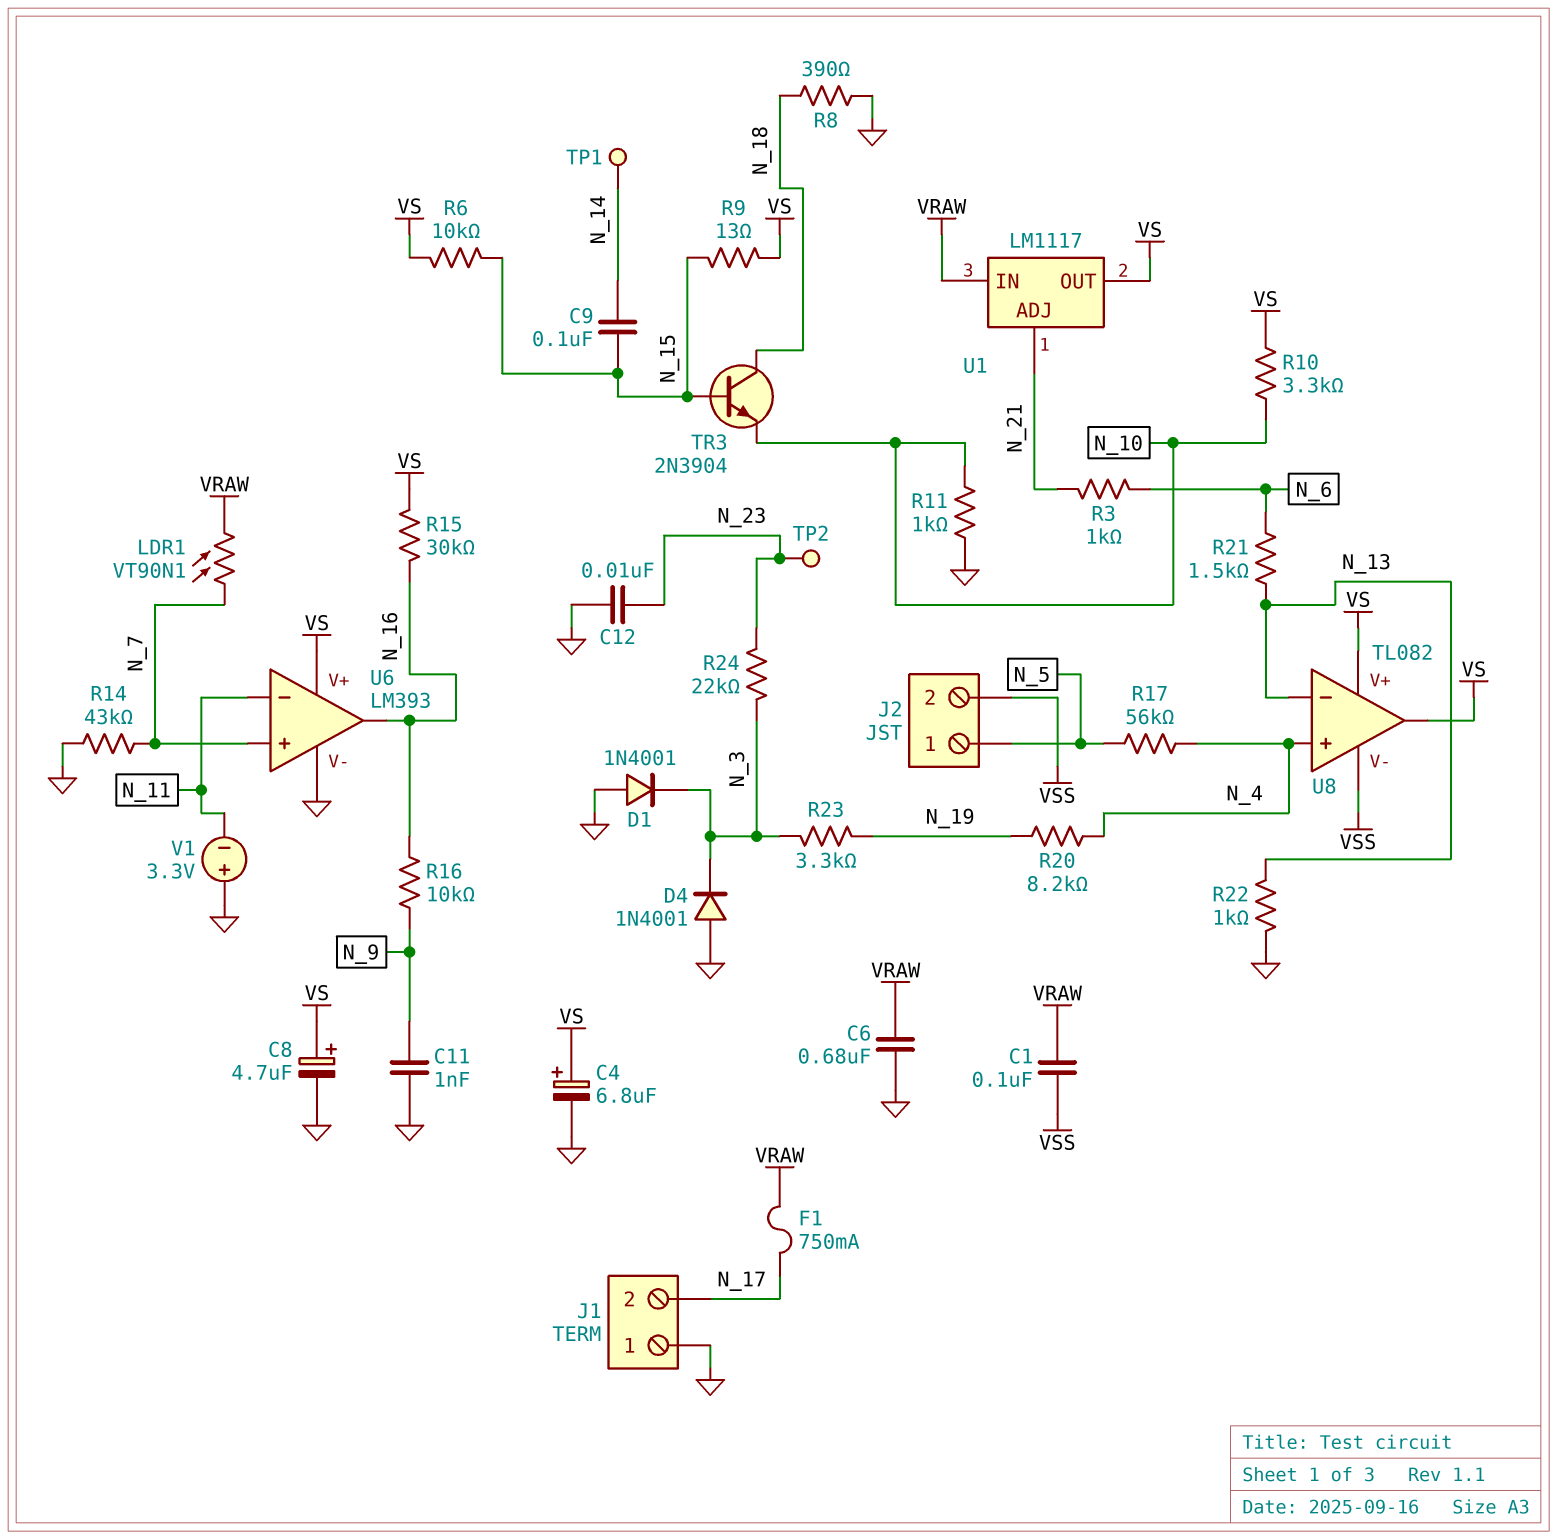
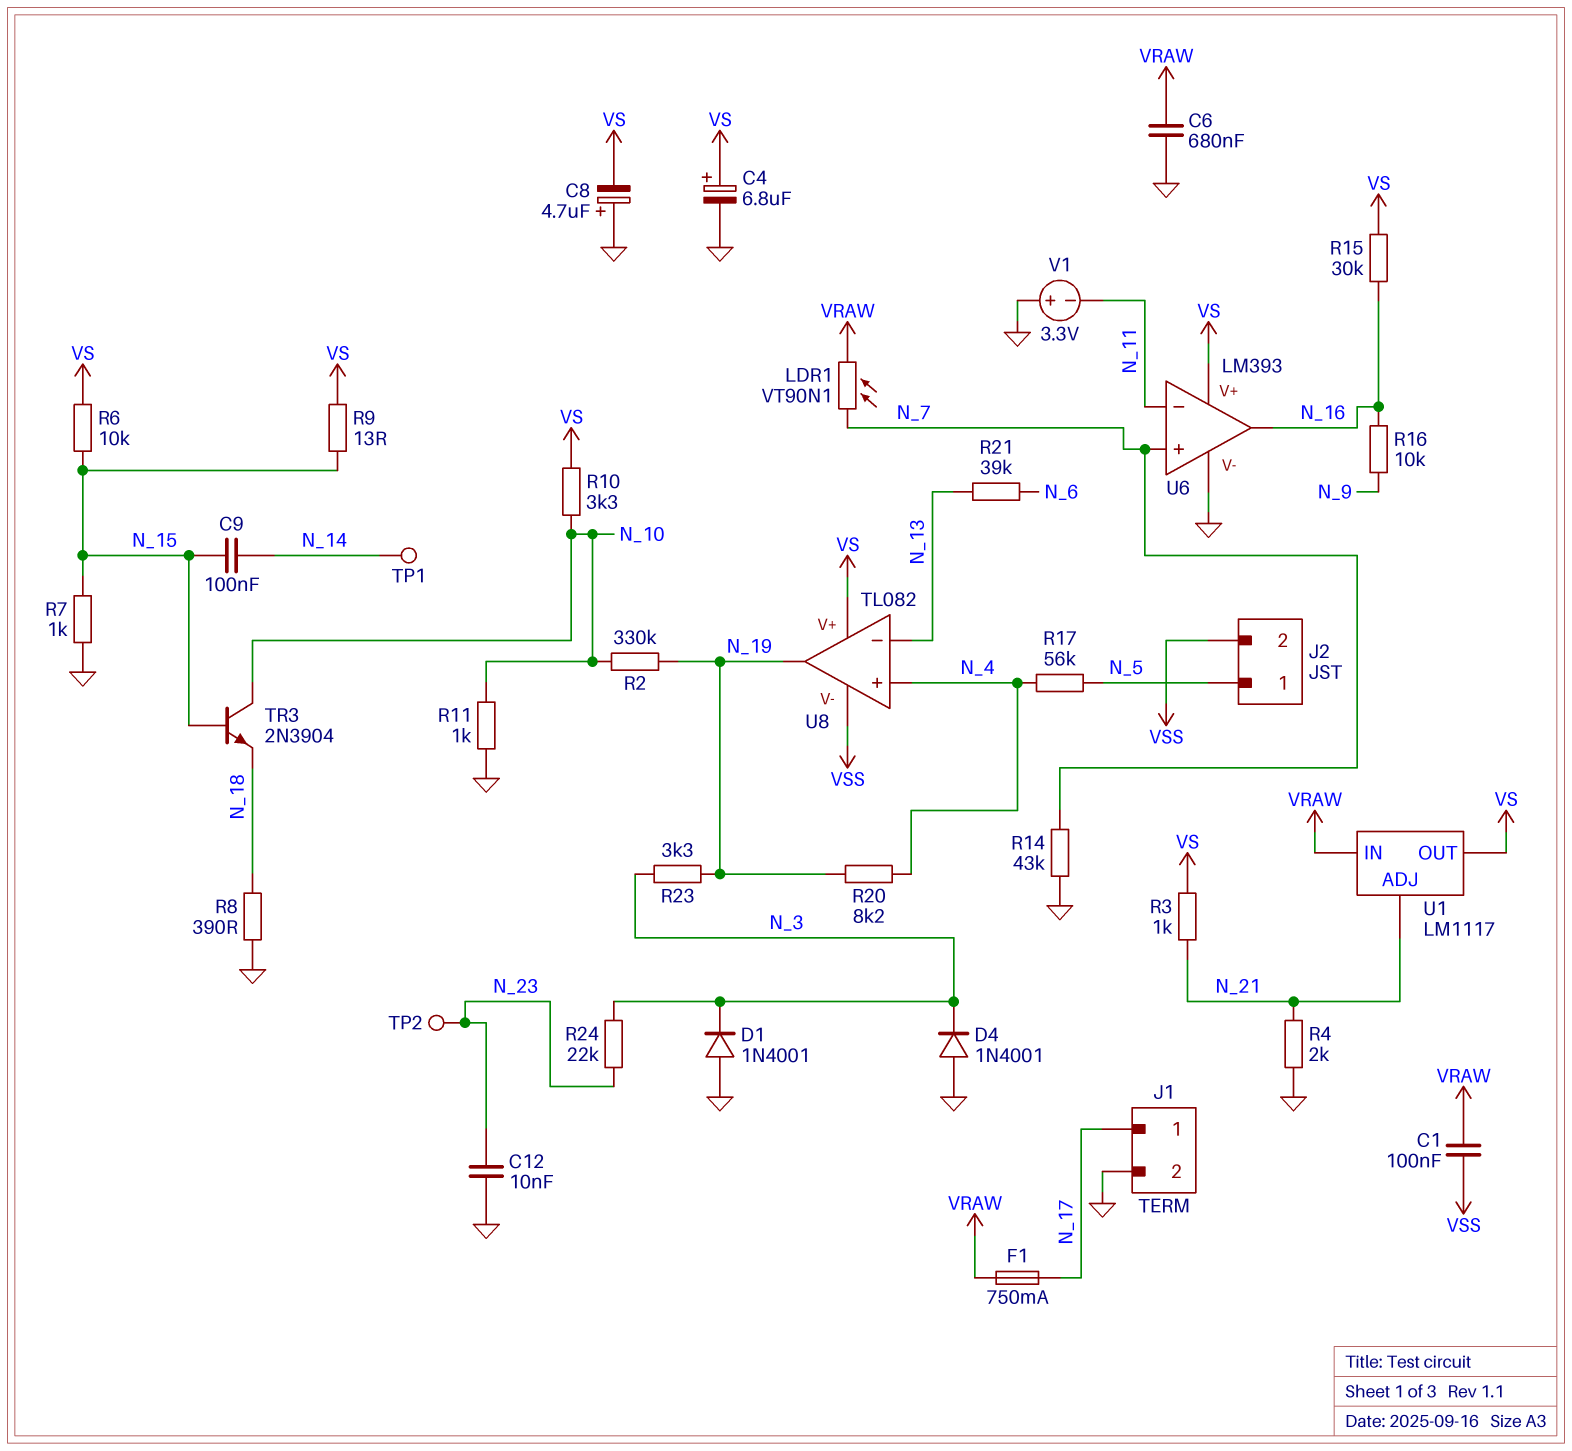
C8: 4.7uF (plus VS, minus GND) -> 4.7uF (plus GND, minus VS)
C11: 1nF (GND, N_9) -> none
J1 pin 1: GND -> N_17
J1 pin 2: N_17 -> GND
R2: none -> 330k (N_10, N_19)
R3: 1k (N_6, N_21) -> 1k (N_21, VS)
R4: none -> 2k (GND, N_21)
R7: none -> 1k (GND, N_15)
R21: 1.5k (N_6, N_13) -> 39k (N_6, N_13)
R22: 1k (GND, N_13) -> none
TR3: NPN 2N3904 (B N_15, C N_18, E N_10) -> NPN 2N3904 (B N_15, C N_10, E N_18)
U8 pin out: VS -> N_19

